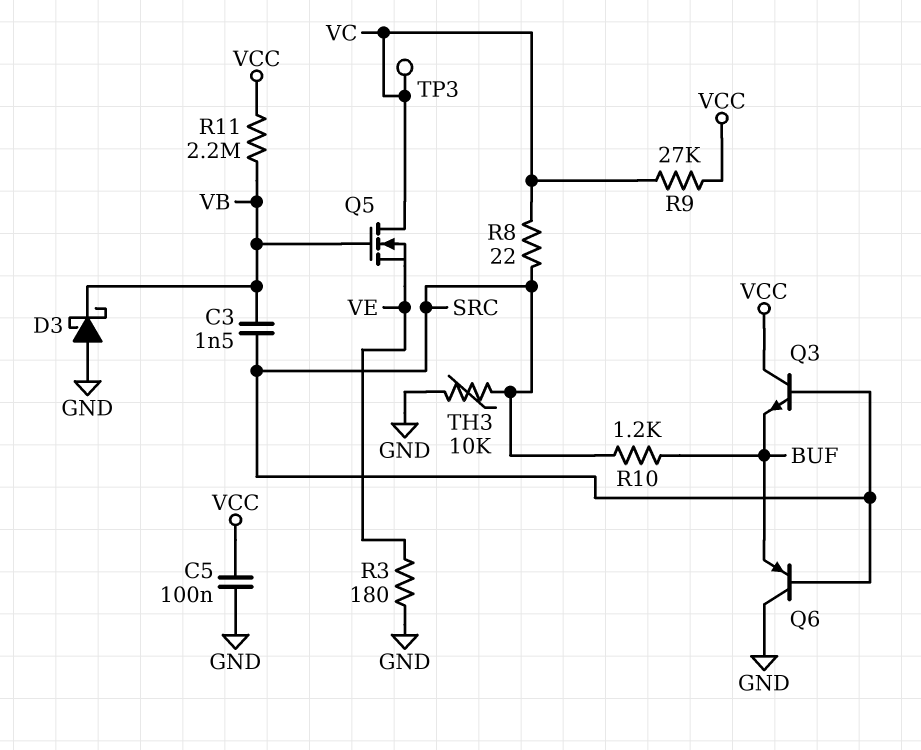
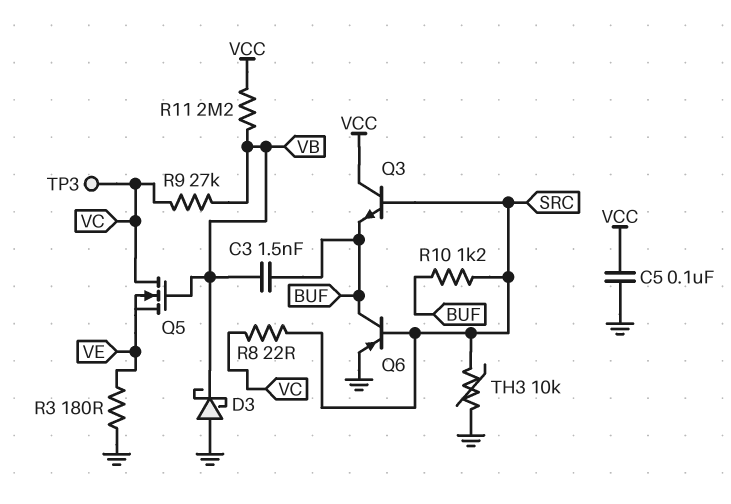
C3: 1.5nF (SRC, VB) -> 1.5nF (BUF, VB)
Q6: PNP (B SRC, C GND, E BUF) -> PNP (B SRC, C BUF, E GND)
R9: 27k (VC, VCC) -> 27k (VB, VC)

